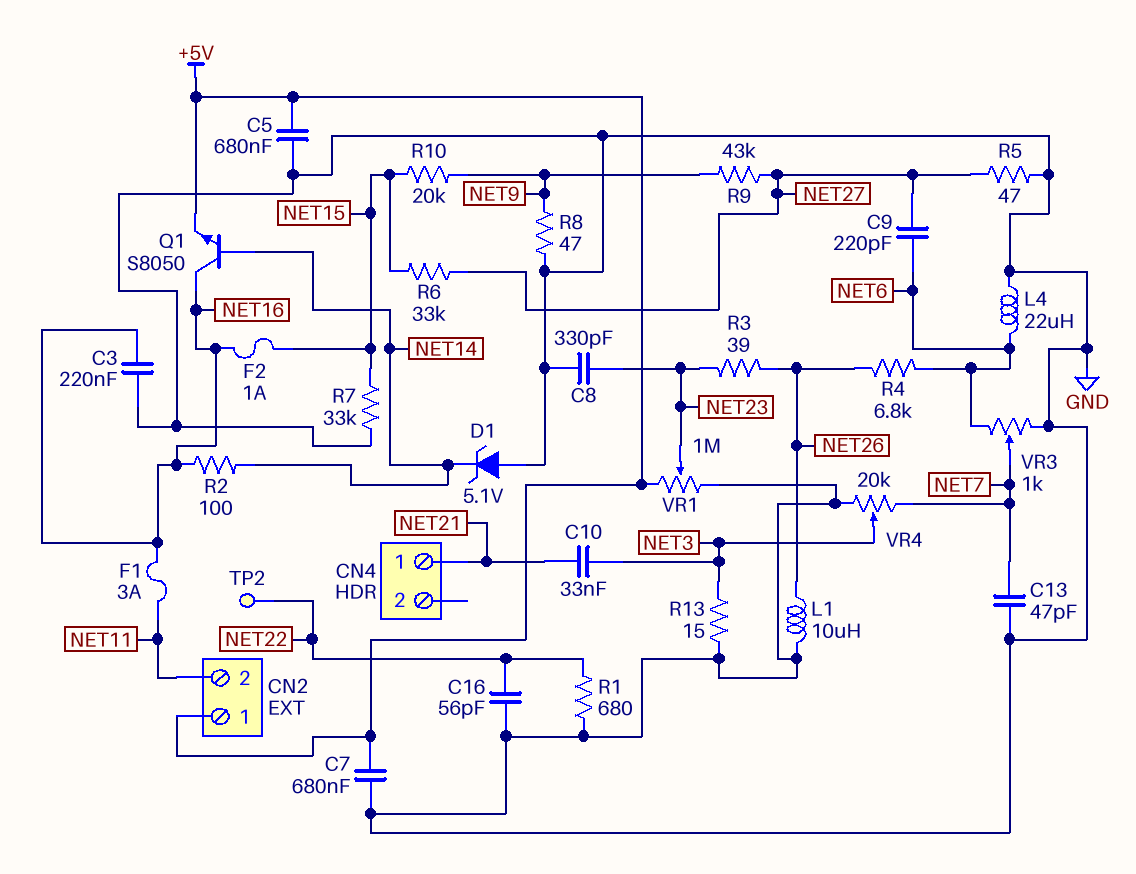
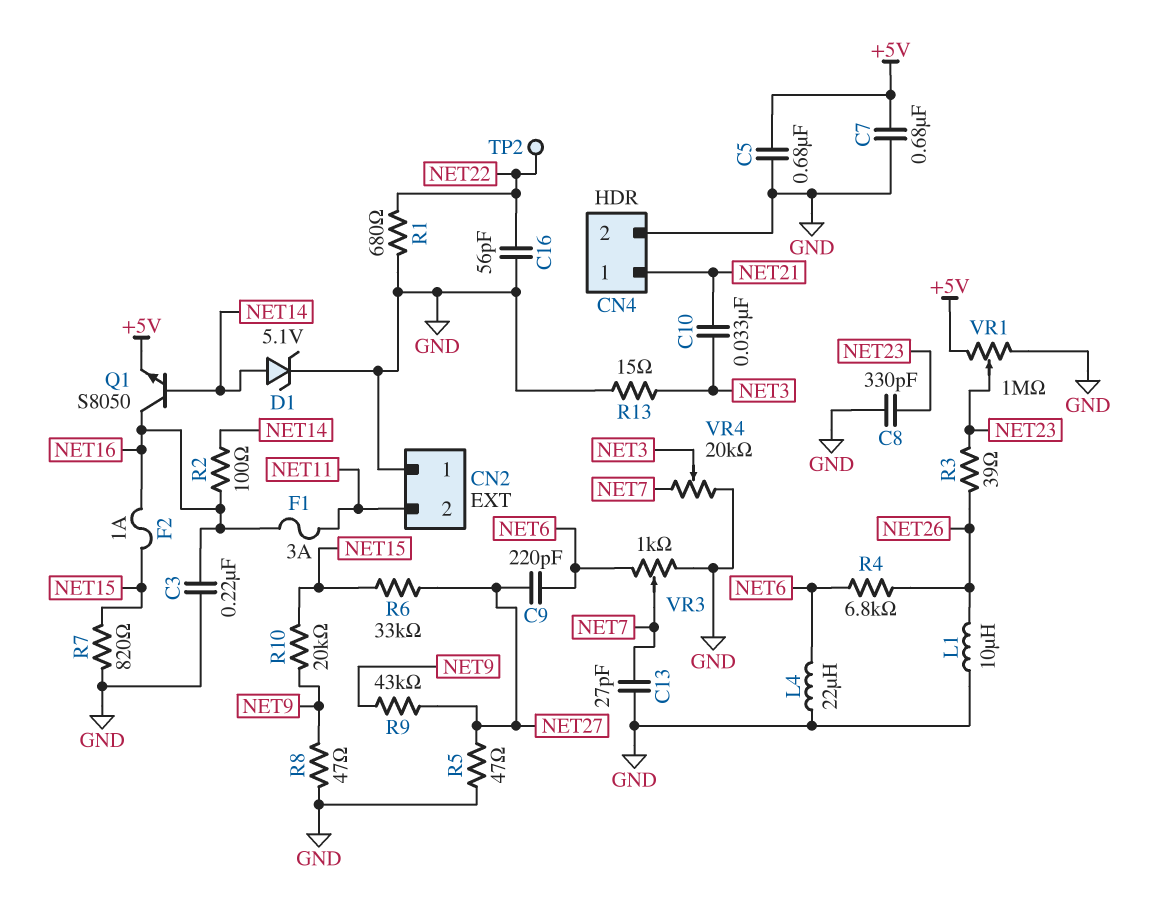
C13: 47pF (GND, NET7) -> 27pF (GND, NET7)
CN2 pin 1: +5V -> GND
CN4 pin 2: none -> GND
D1: zener 5.1V (A GND, K NET14) -> zener 5.1V (A NET14, K GND)
R7: 33k (GND, NET15) -> 820 (GND, NET15)

